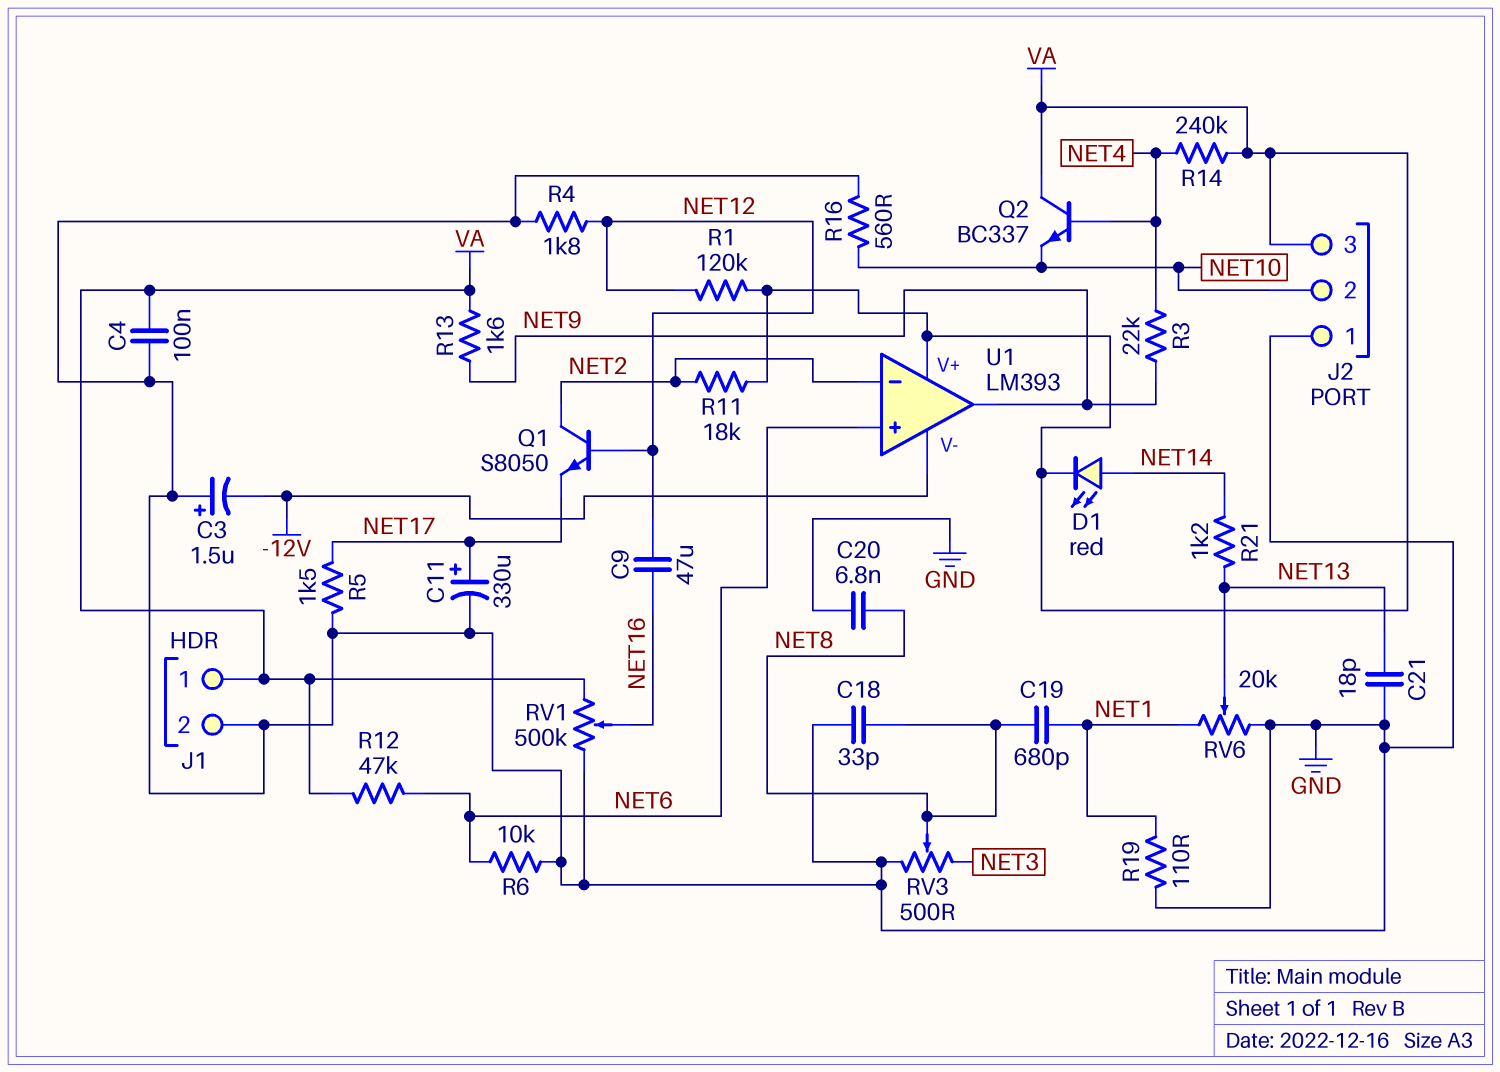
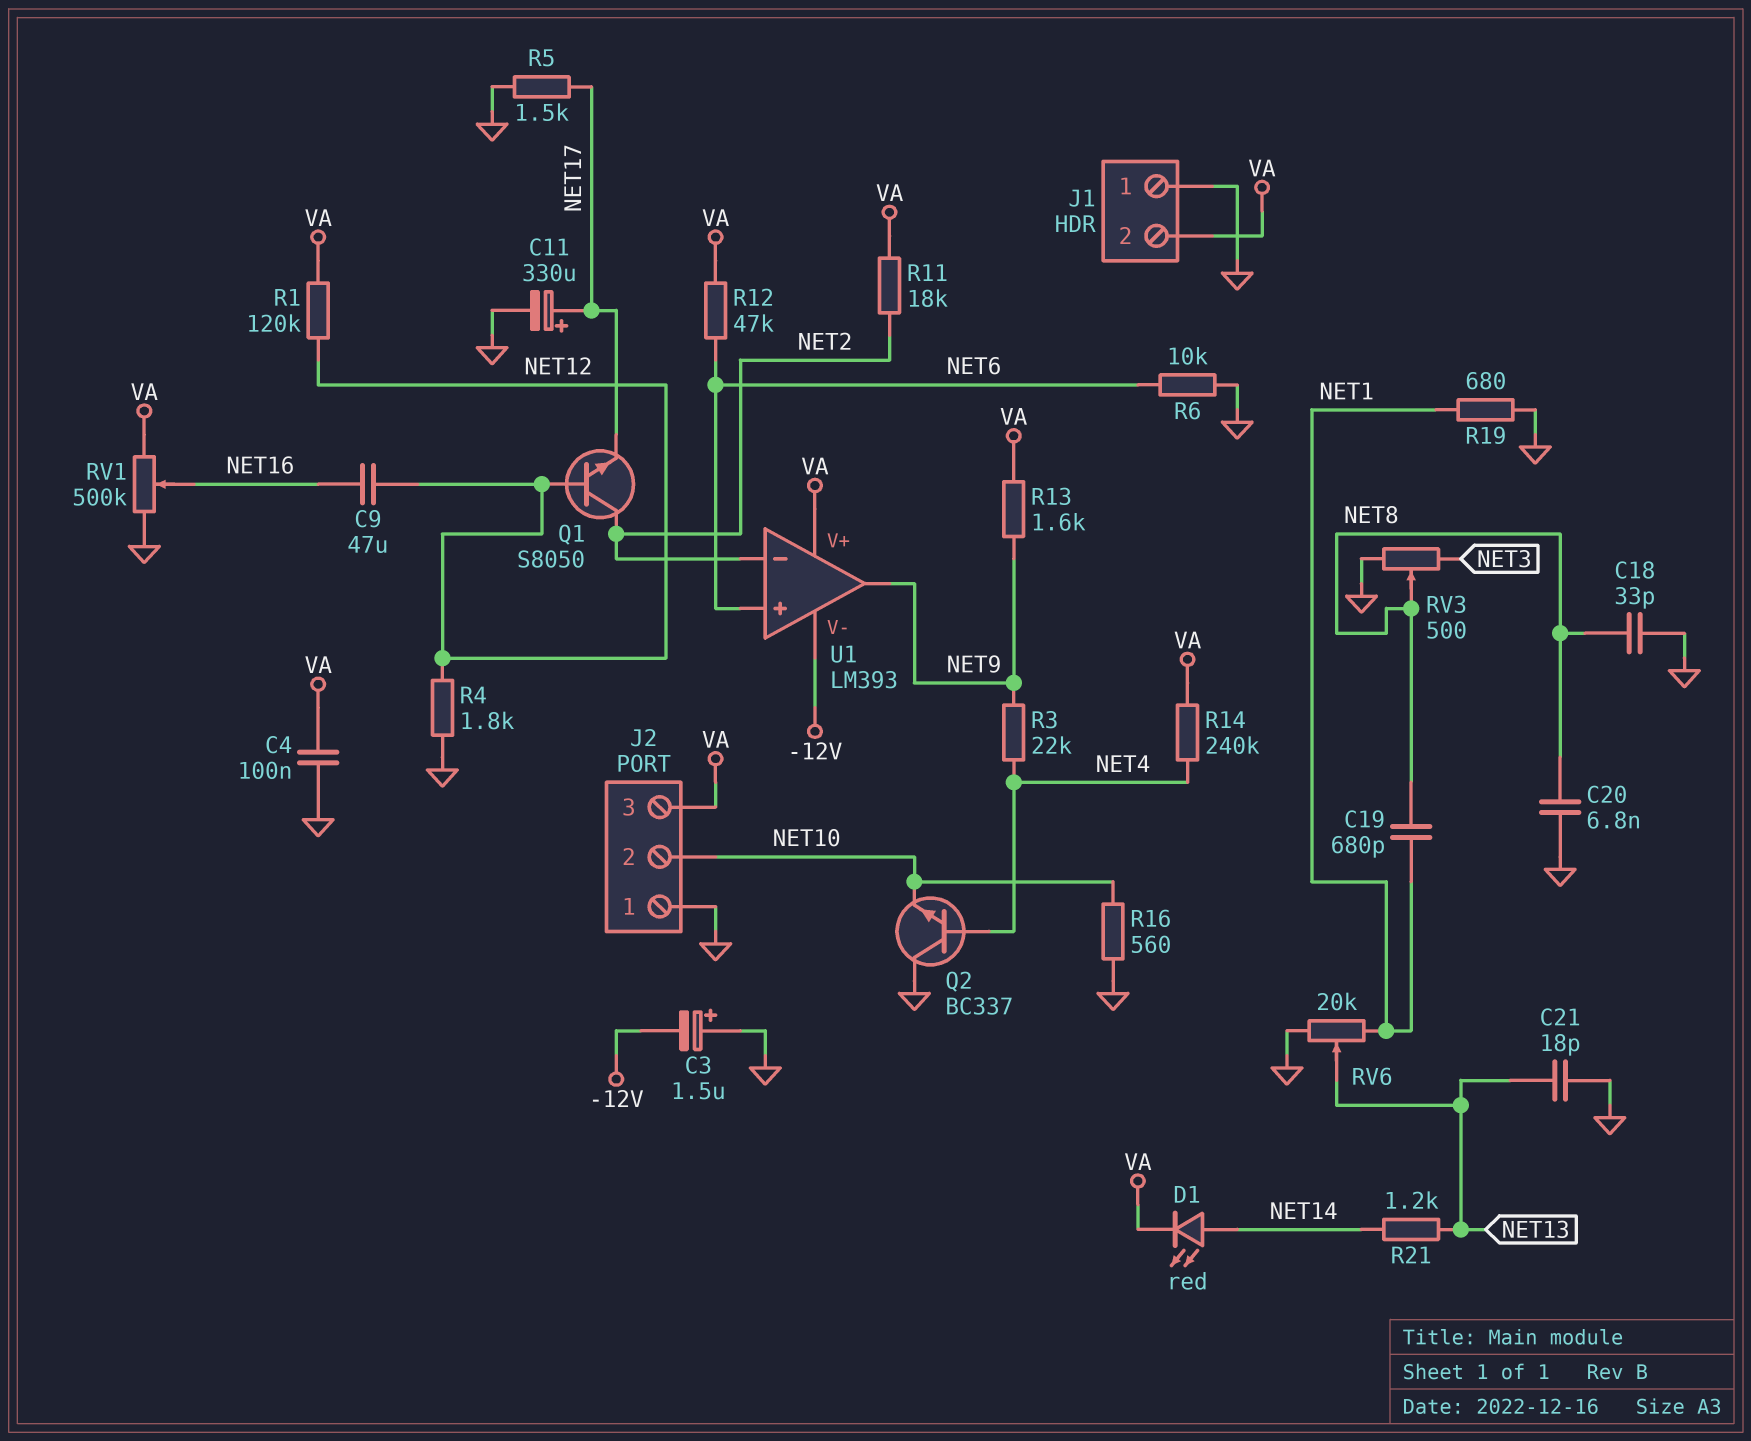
J1 pin 1: VA -> GND
J1 pin 2: GND -> VA
Q2: NPN BC337 (B NET4, C VA, E NET10) -> NPN BC337 (B NET4, C GND, E NET10)
R19: 110 (GND, NET1) -> 680 (GND, NET1)

